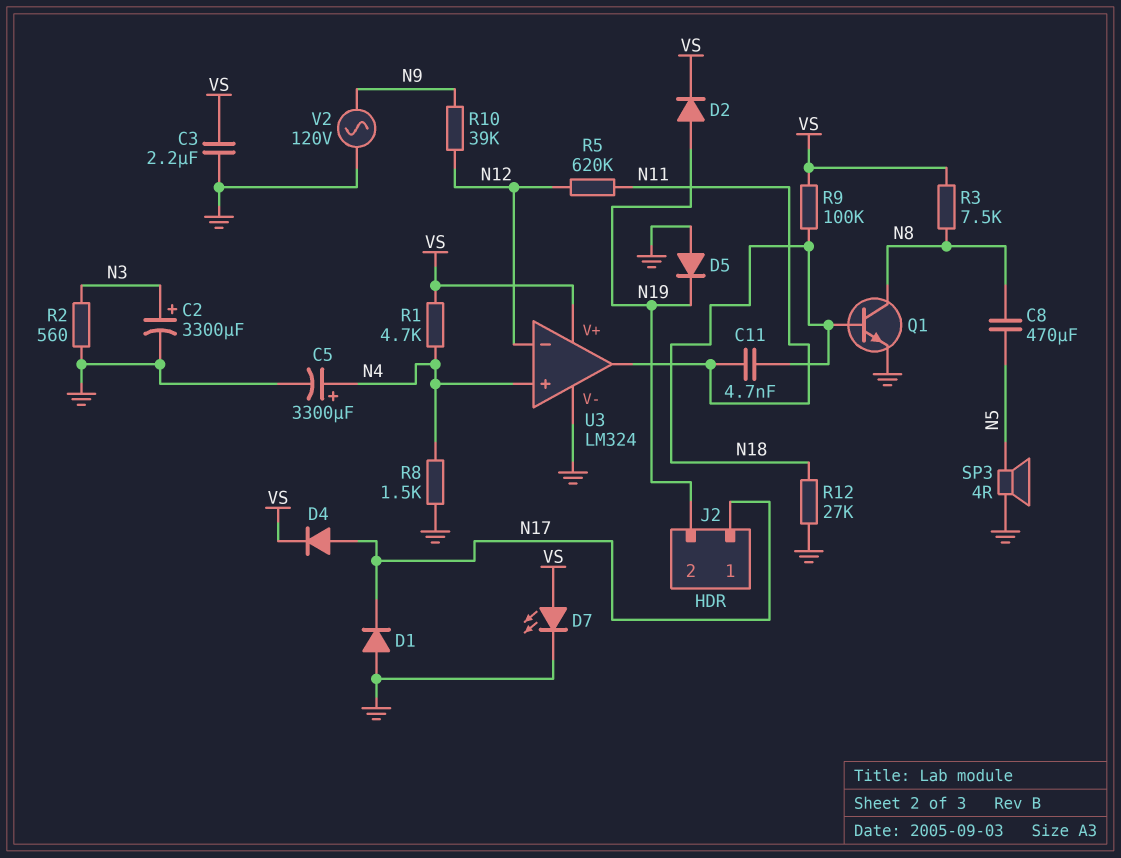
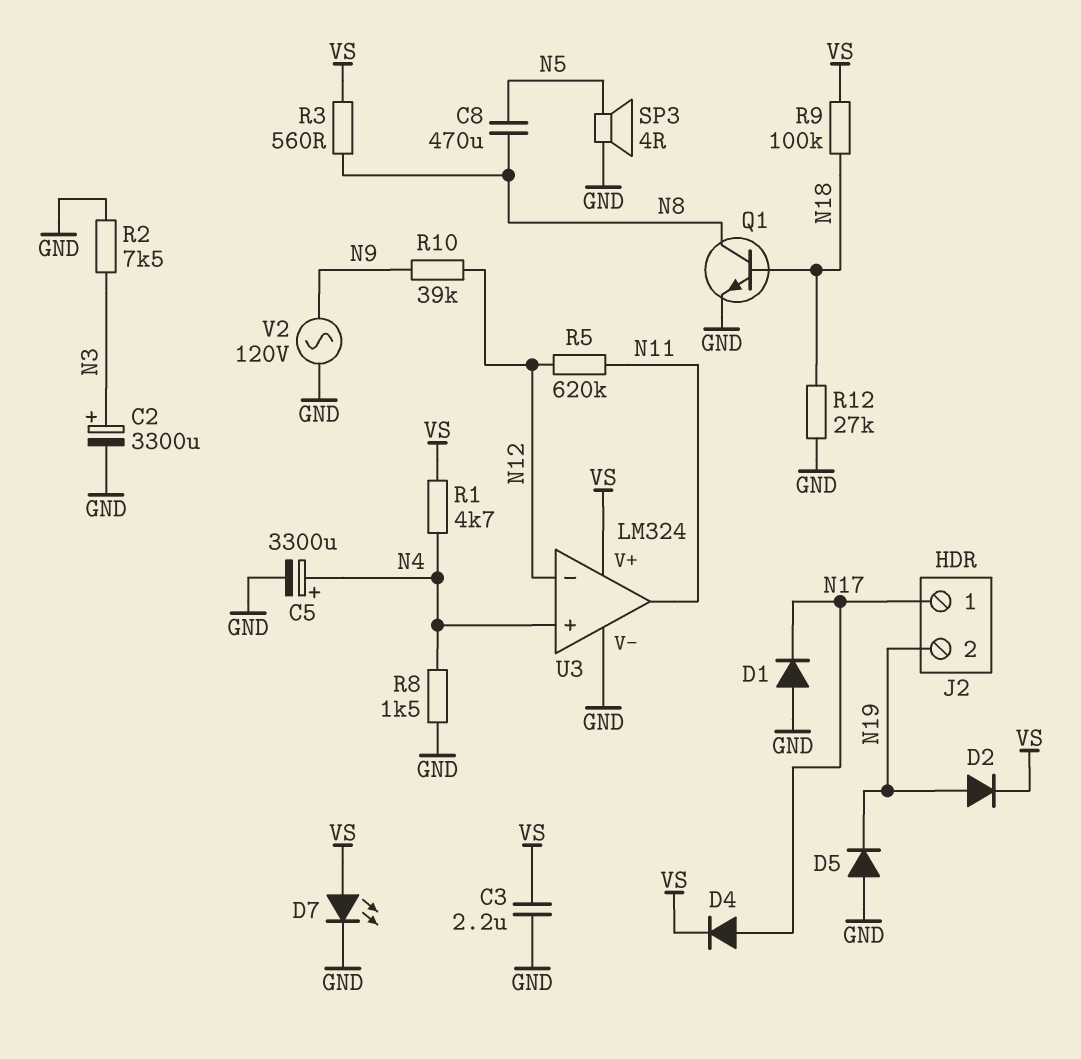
C11: 4.7nF (N11, N18) -> none
R2: 560 (GND, N3) -> 7.5k (GND, N3)
R3: 7.5k (N8, VS) -> 560 (N8, VS)

